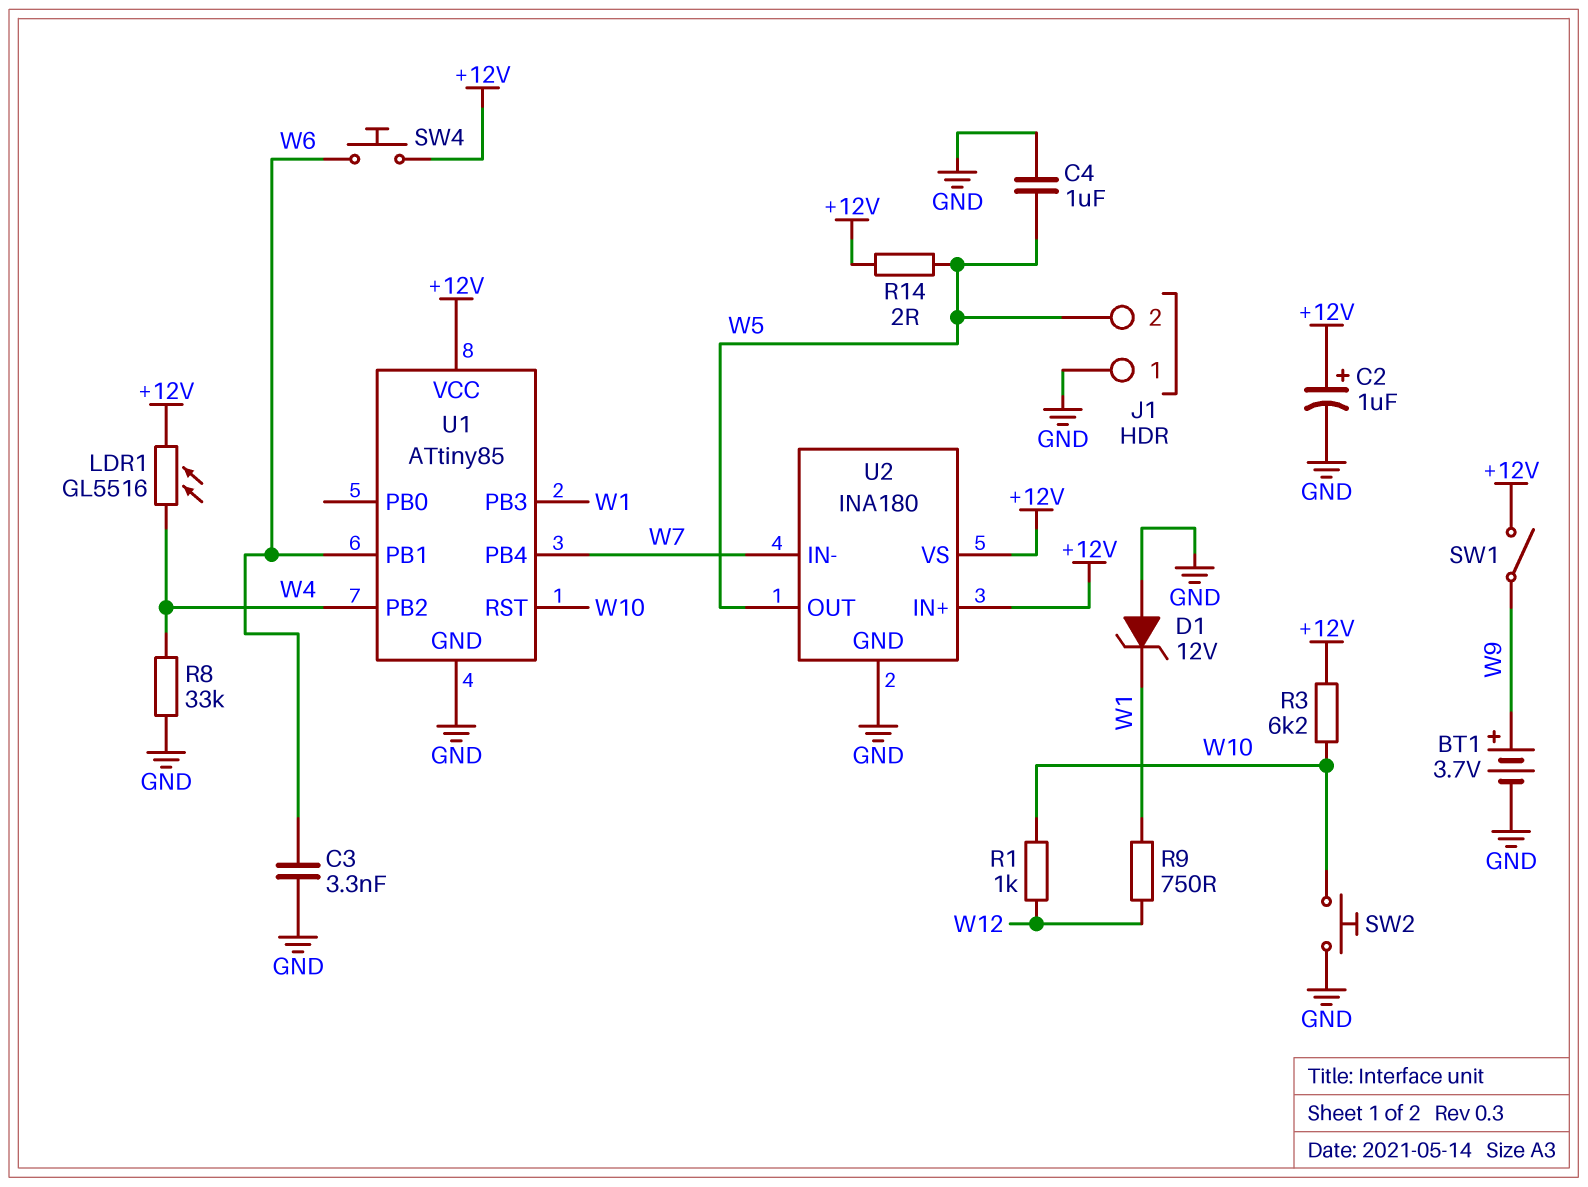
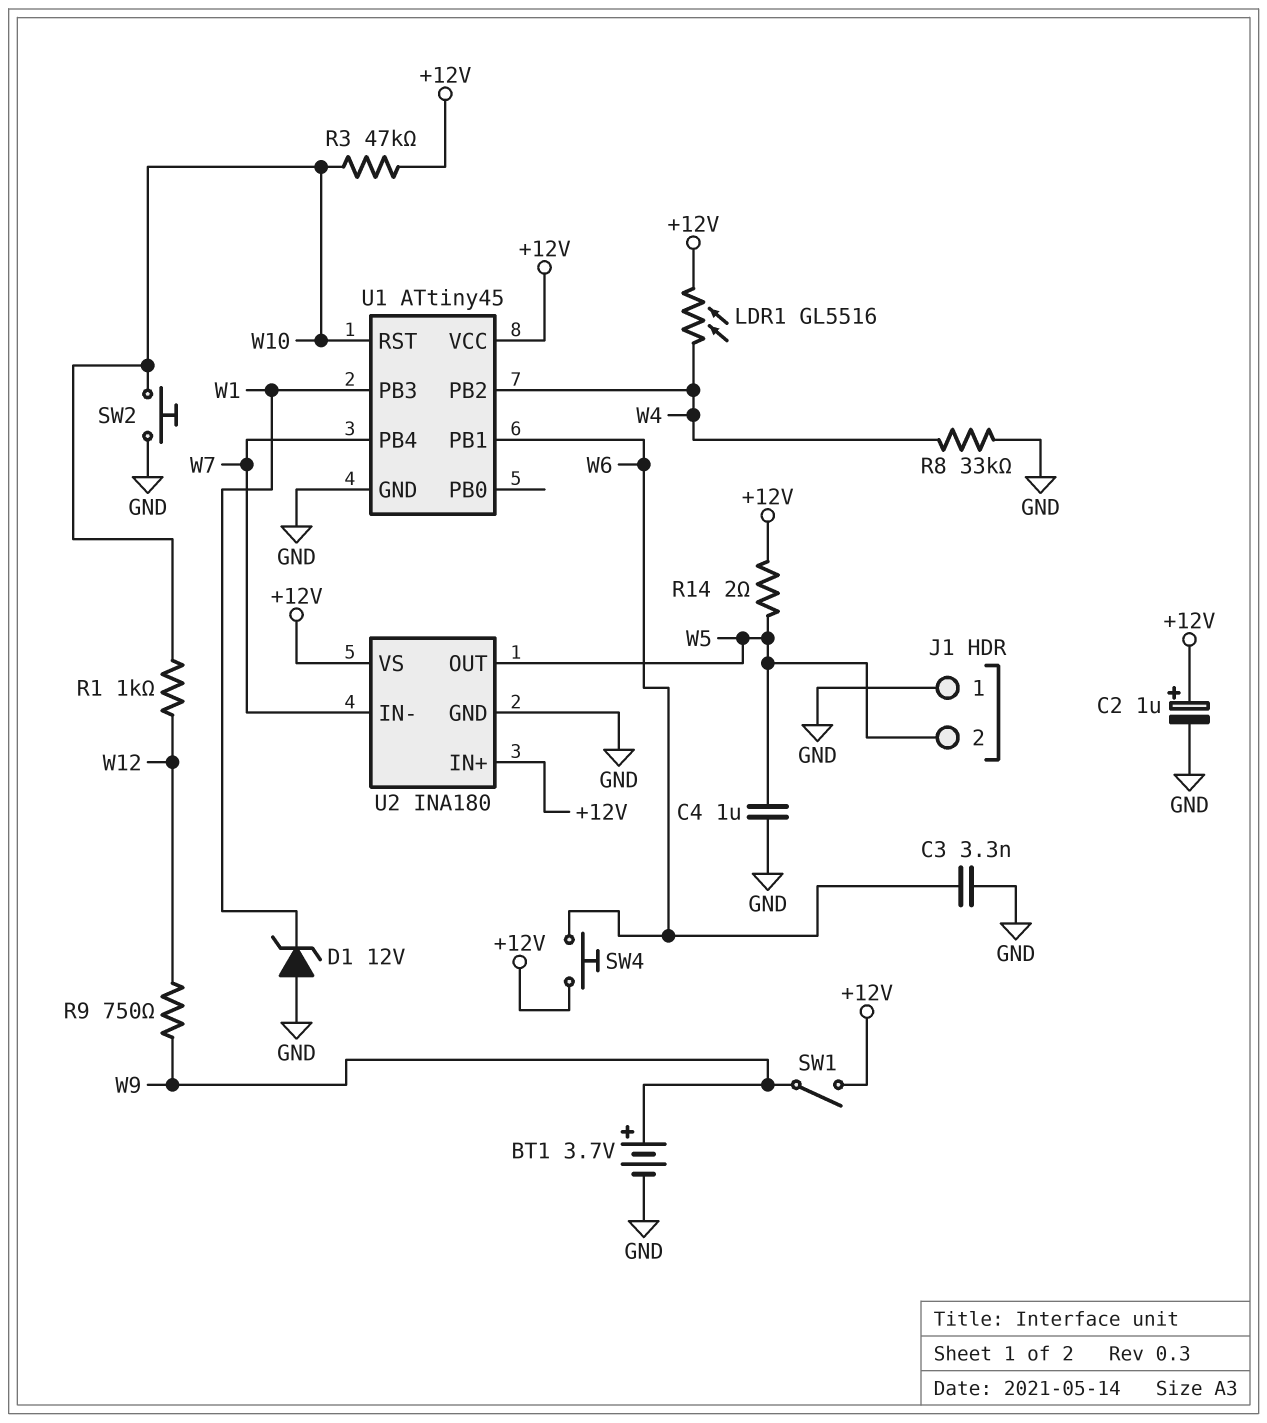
R3: 6.2k (+12V, W10) -> 47k (+12V, W10)
R9: 750 (W1, W12) -> 750 (W9, W12)
U1: ATtiny85 -> ATtiny45

